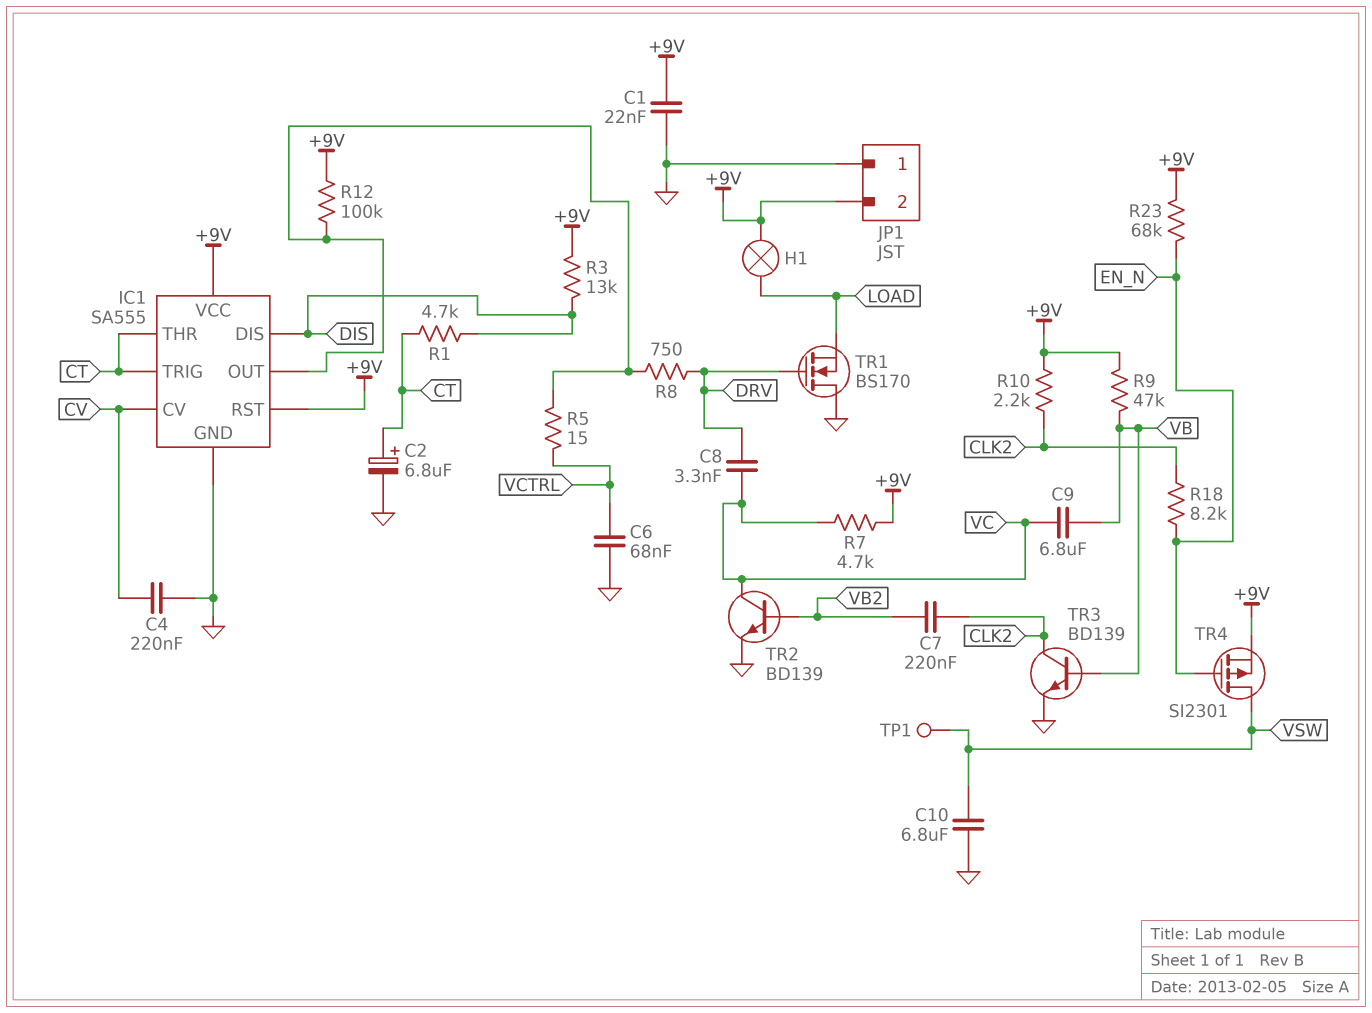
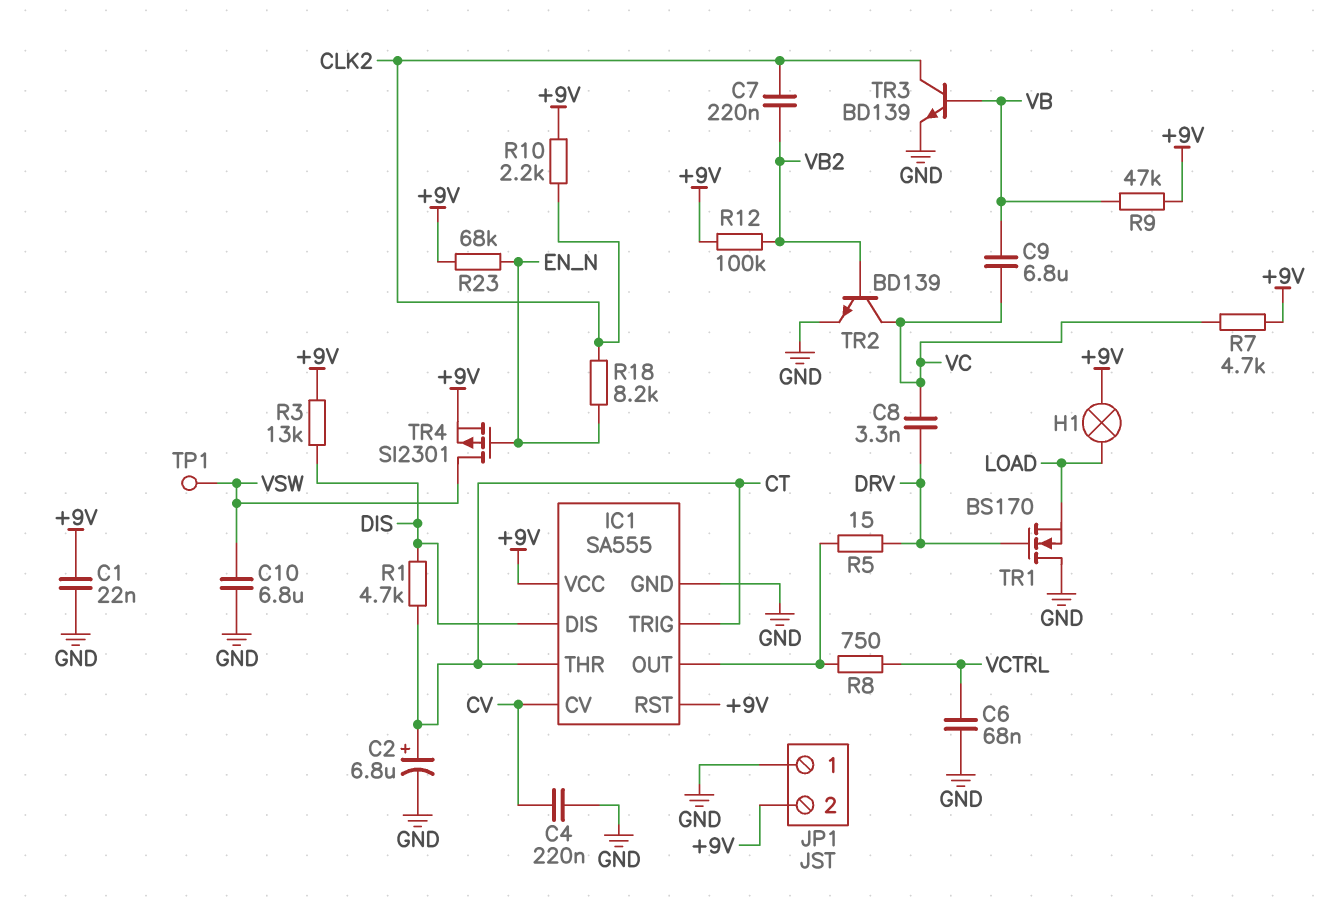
R5: 15 (IC1/OUT, VCTRL) -> 15 (DRV, IC1/OUT)
R8: 750 (DRV, IC1/OUT) -> 750 (IC1/OUT, VCTRL)
R12: 100k (+9V, IC1/OUT) -> 100k (+9V, VB2)

